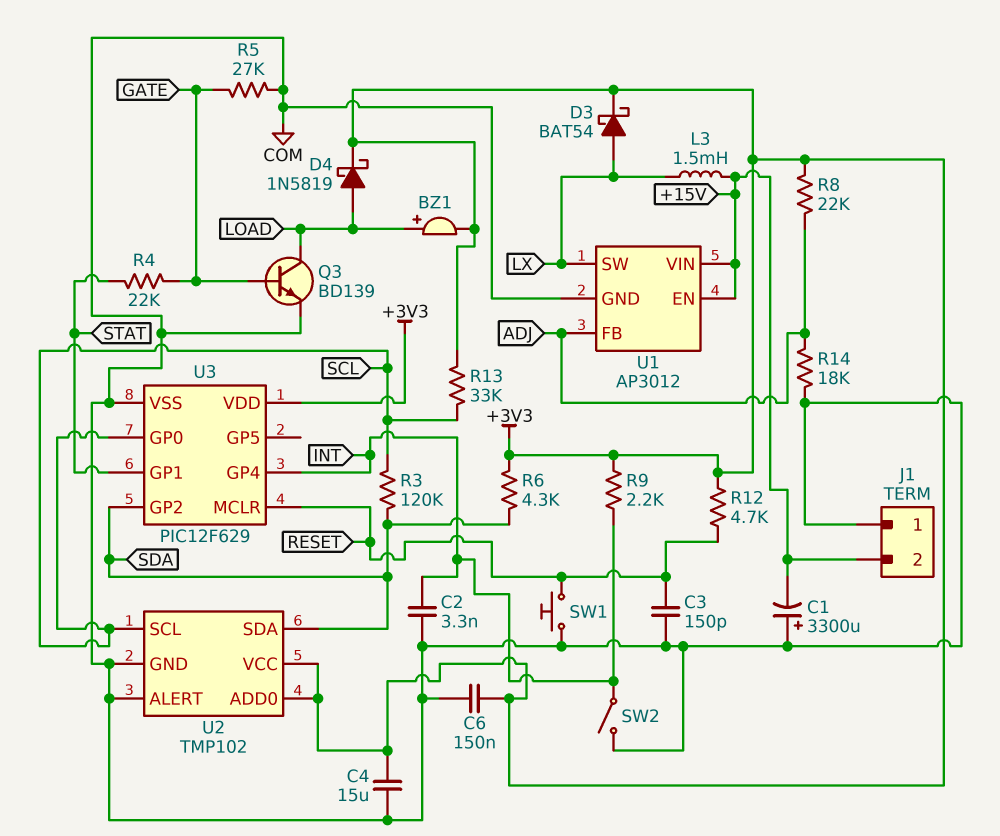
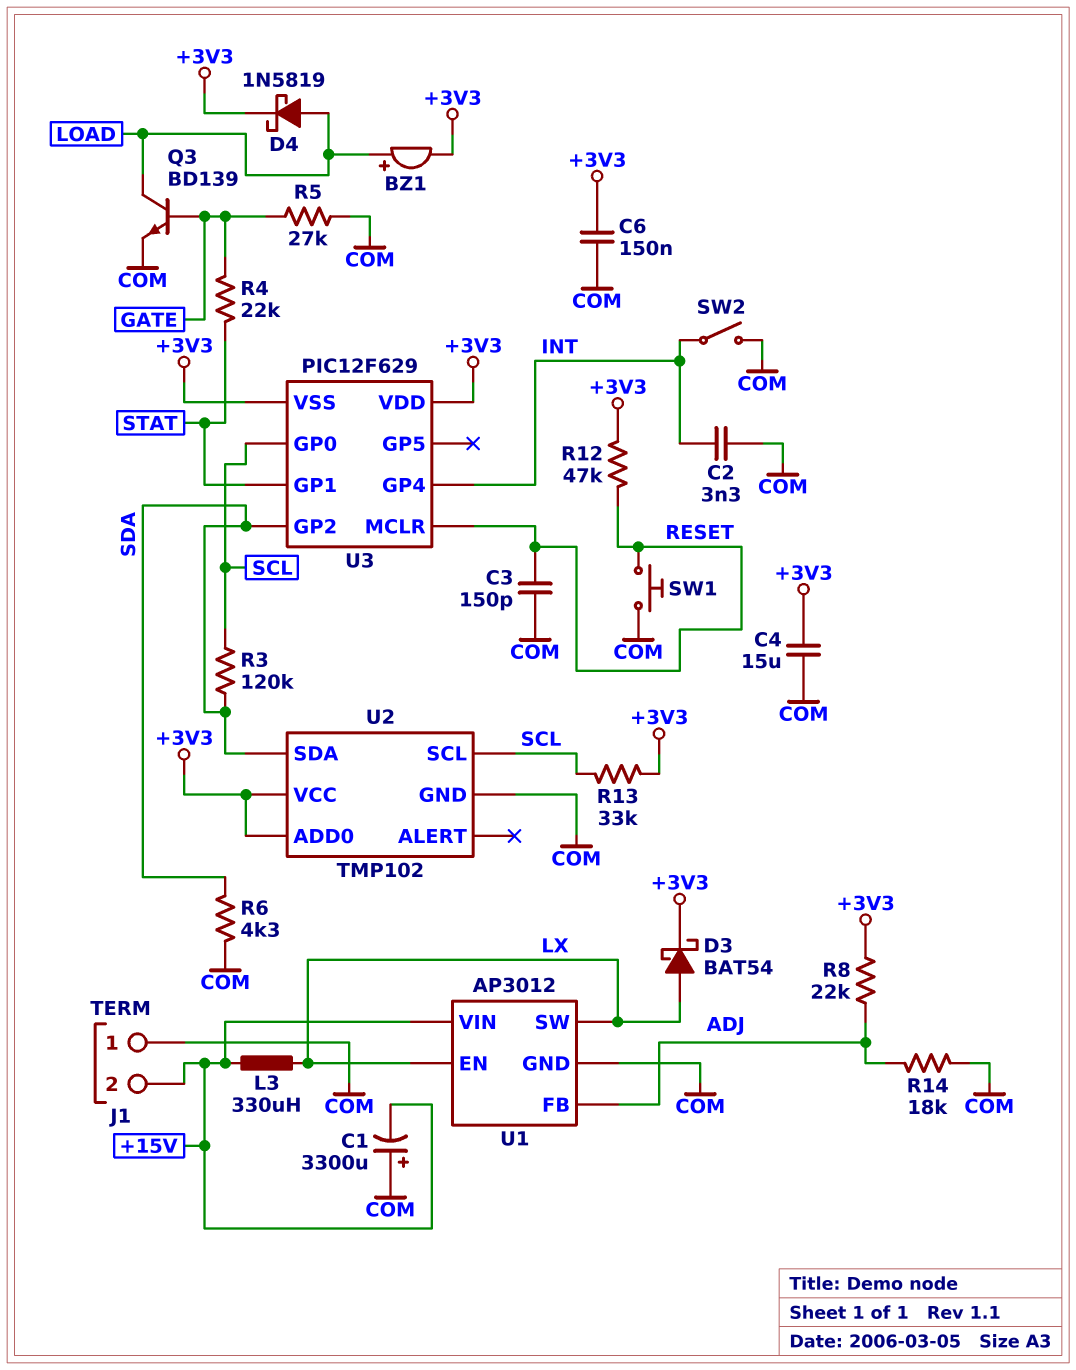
L3: 1.5mH (+15V, LX) -> 330uH (+15V, LX)
R6: 4.3k (+3V3, SDA) -> 4.3k (COM, SDA)
R9: 2.2k (+3V3, INT) -> none
R12: 4.7k (+3V3, RESET) -> 47k (+3V3, RESET)
U1 pin EN: +15V -> LX
U2 pin ALERT: COM -> none
U3 pin VSS: COM -> +3V3

